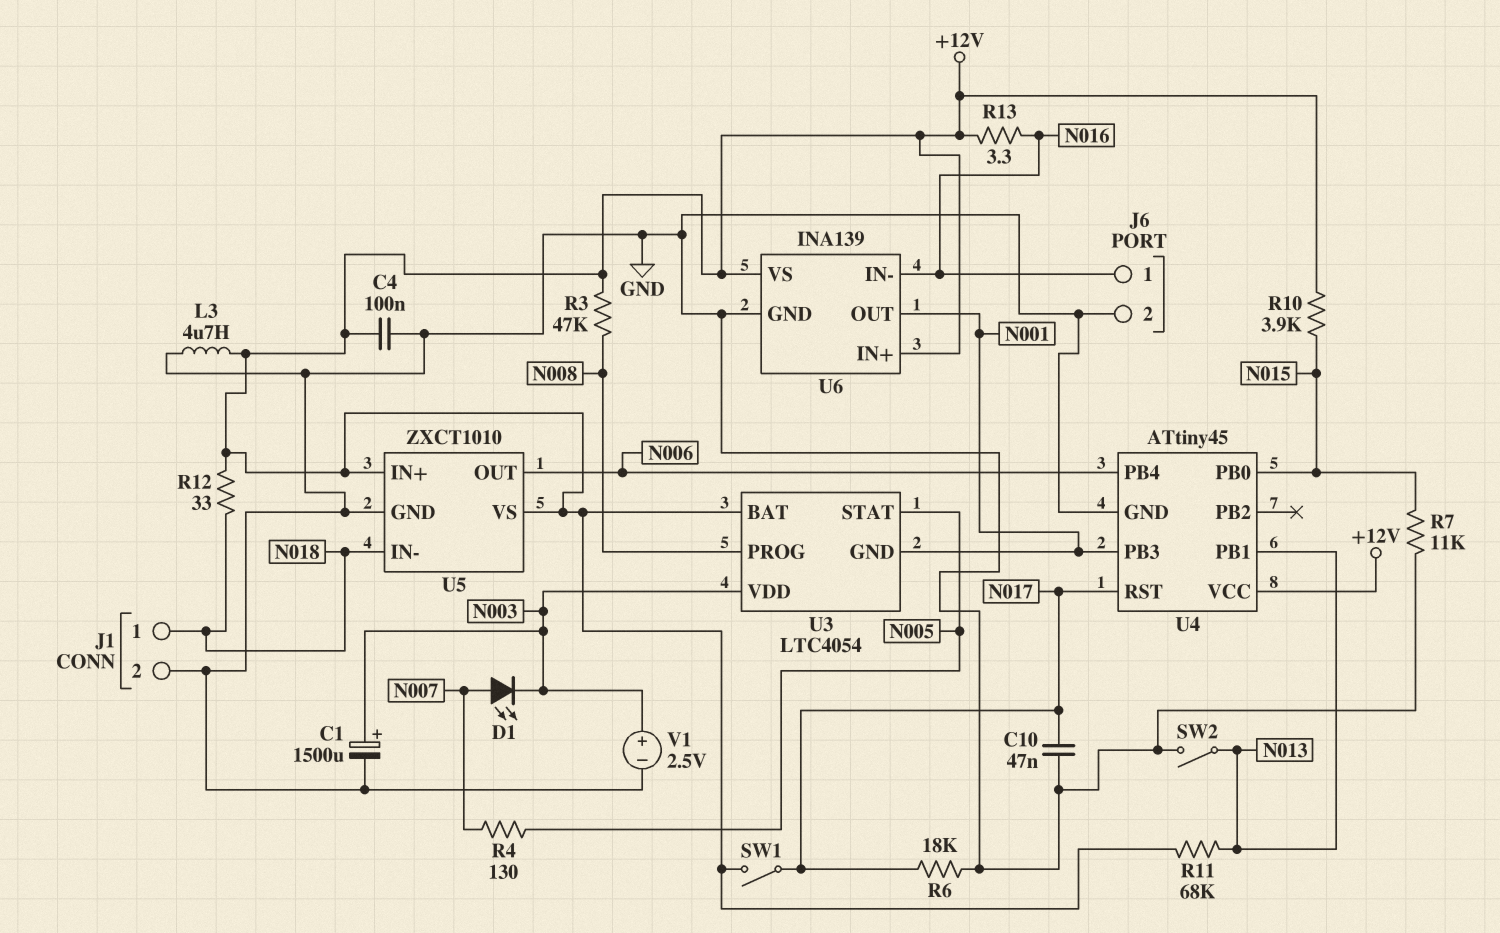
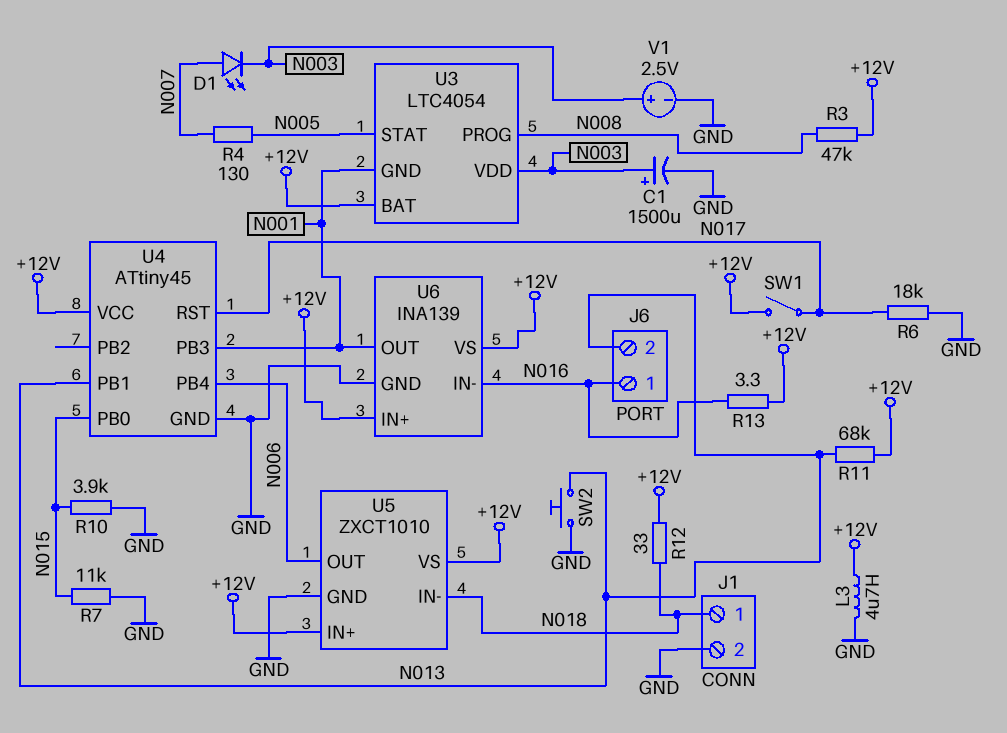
C4: 100nF (+12V, GND) -> none
C10: 47nF (GND, N017) -> none
J6 pin 2: GND -> N013
R10: 3.9k (+12V, N015) -> 3.9k (GND, N015)
SW2: switch (GND, N013) -> button (GND, N013)

